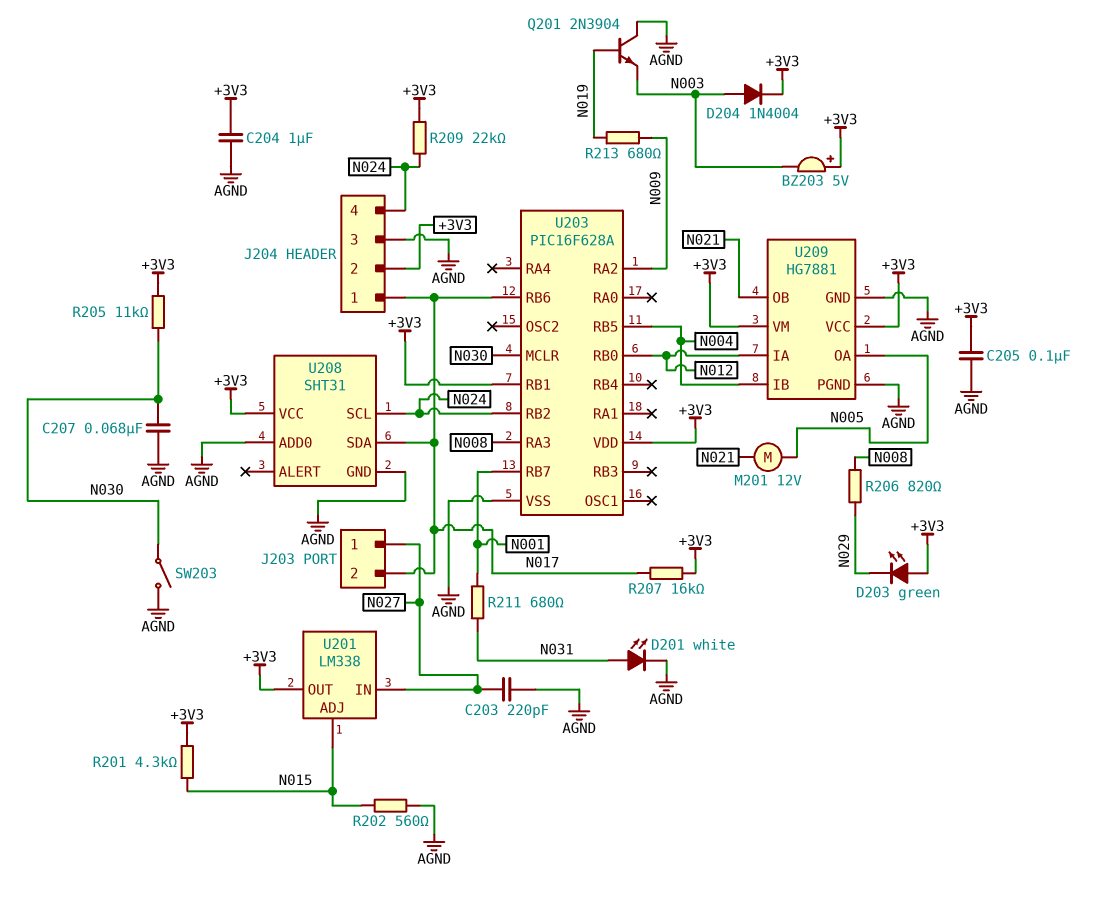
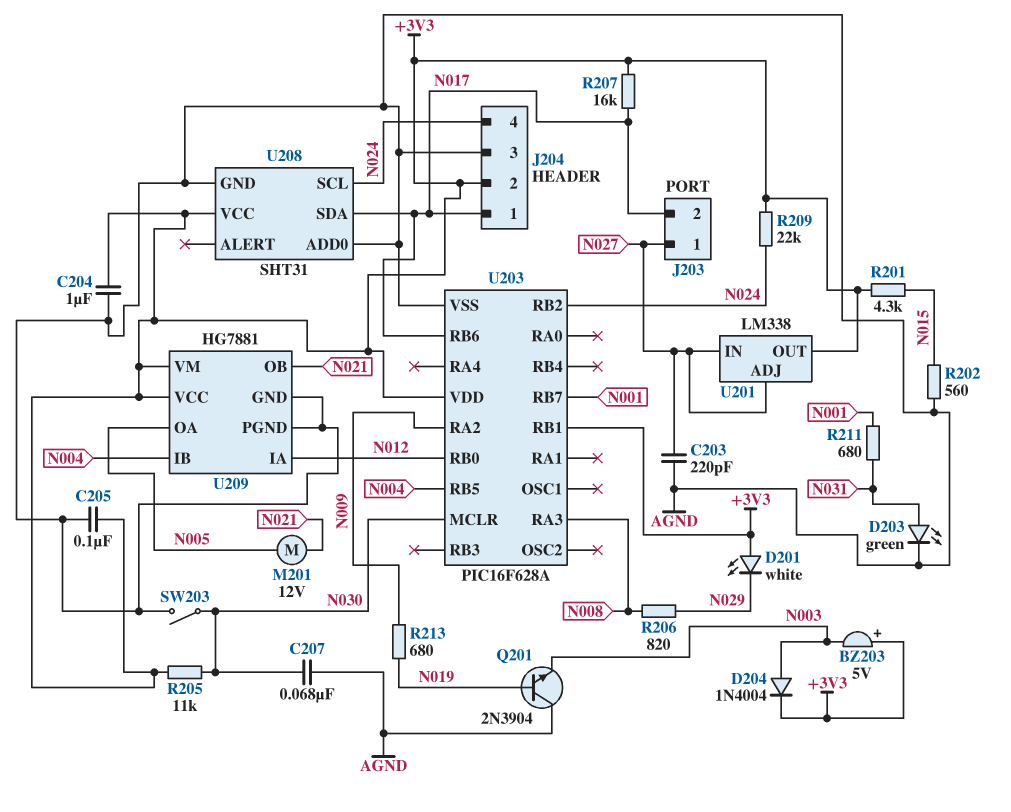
D201: LED white (A N031, K AGND) -> LED white (A +3V3, K N029)
D203: LED green (A +3V3, K N029) -> LED green (A N031, K AGND)
U201 pin ADJ: N015 -> N027

